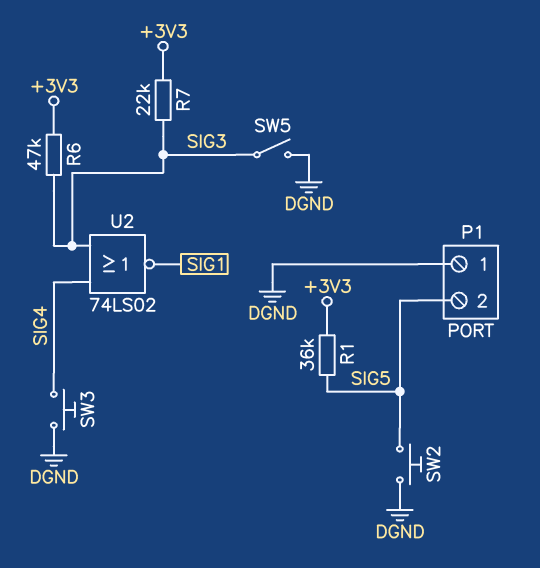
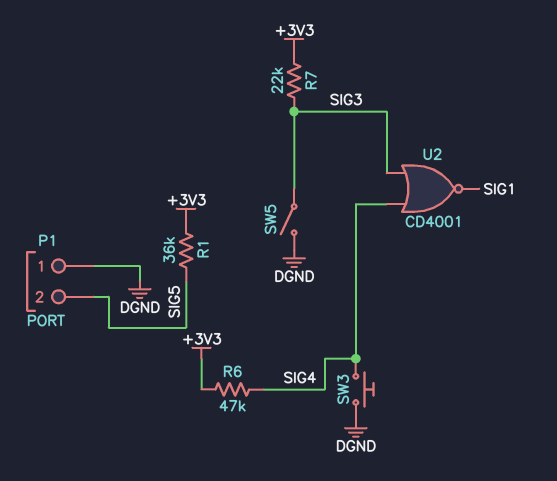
R6: 47k (+3V3, SIG3) -> 47k (+3V3, SIG4)
SW2: button (DGND, SIG5) -> none
U2: NOR 74LS02 (in SIG3, in SIG4, out SIG1) -> NOR CD4001 (in SIG3, in SIG4, out SIG1)

